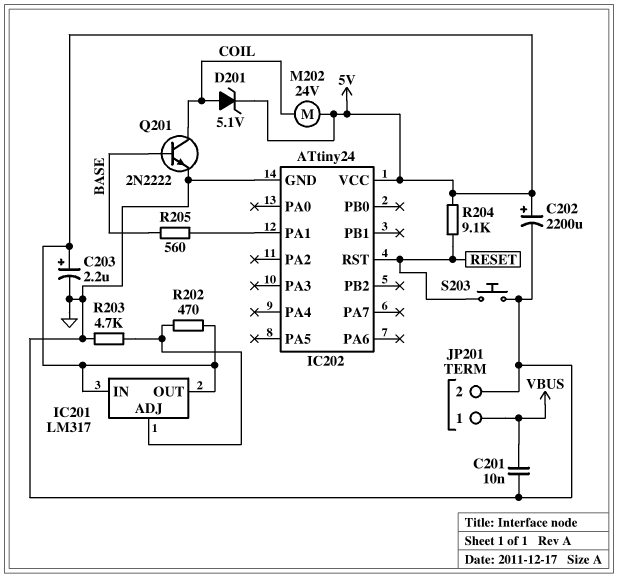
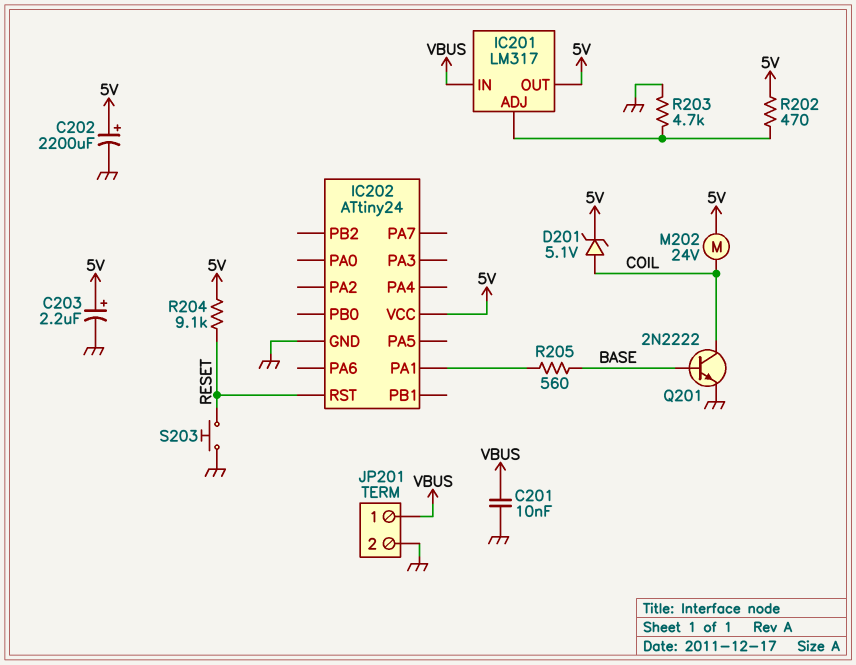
IC201 pin IN: 5V -> VBUS

